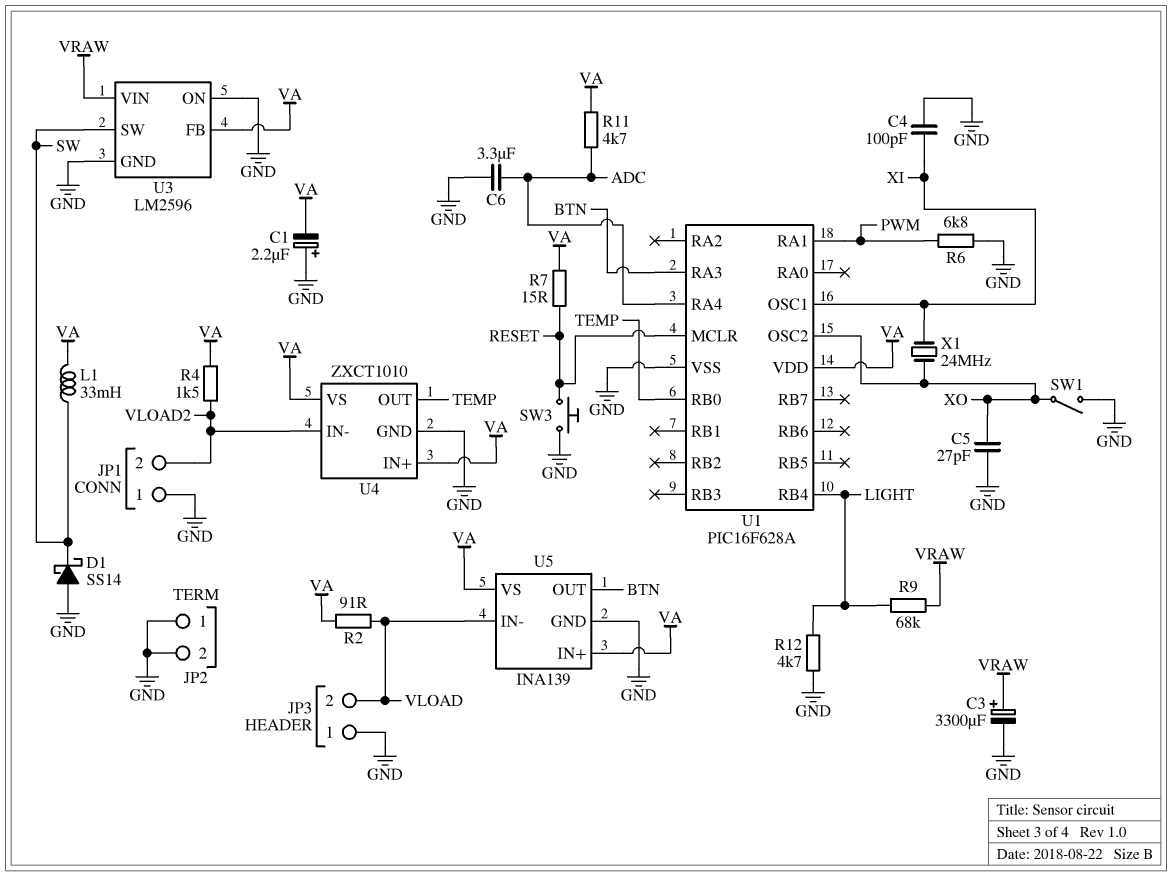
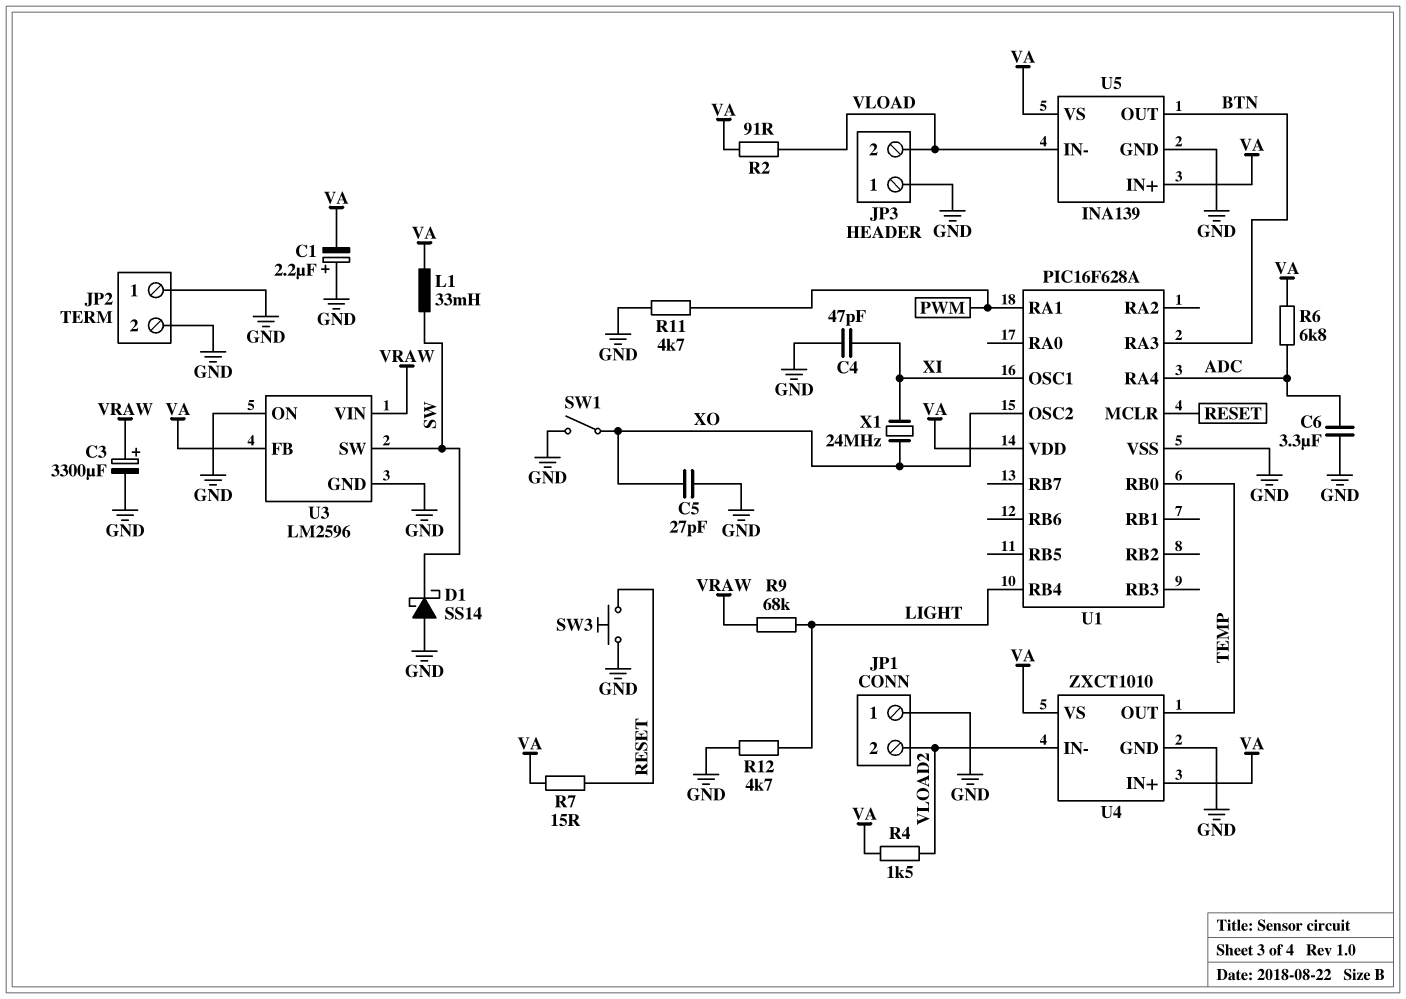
C4: 100pF (GND, XI) -> 47pF (GND, XI)
R6: 6.8k (GND, PWM) -> 6.8k (ADC, VA)
R11: 4.7k (ADC, VA) -> 4.7k (GND, PWM)

